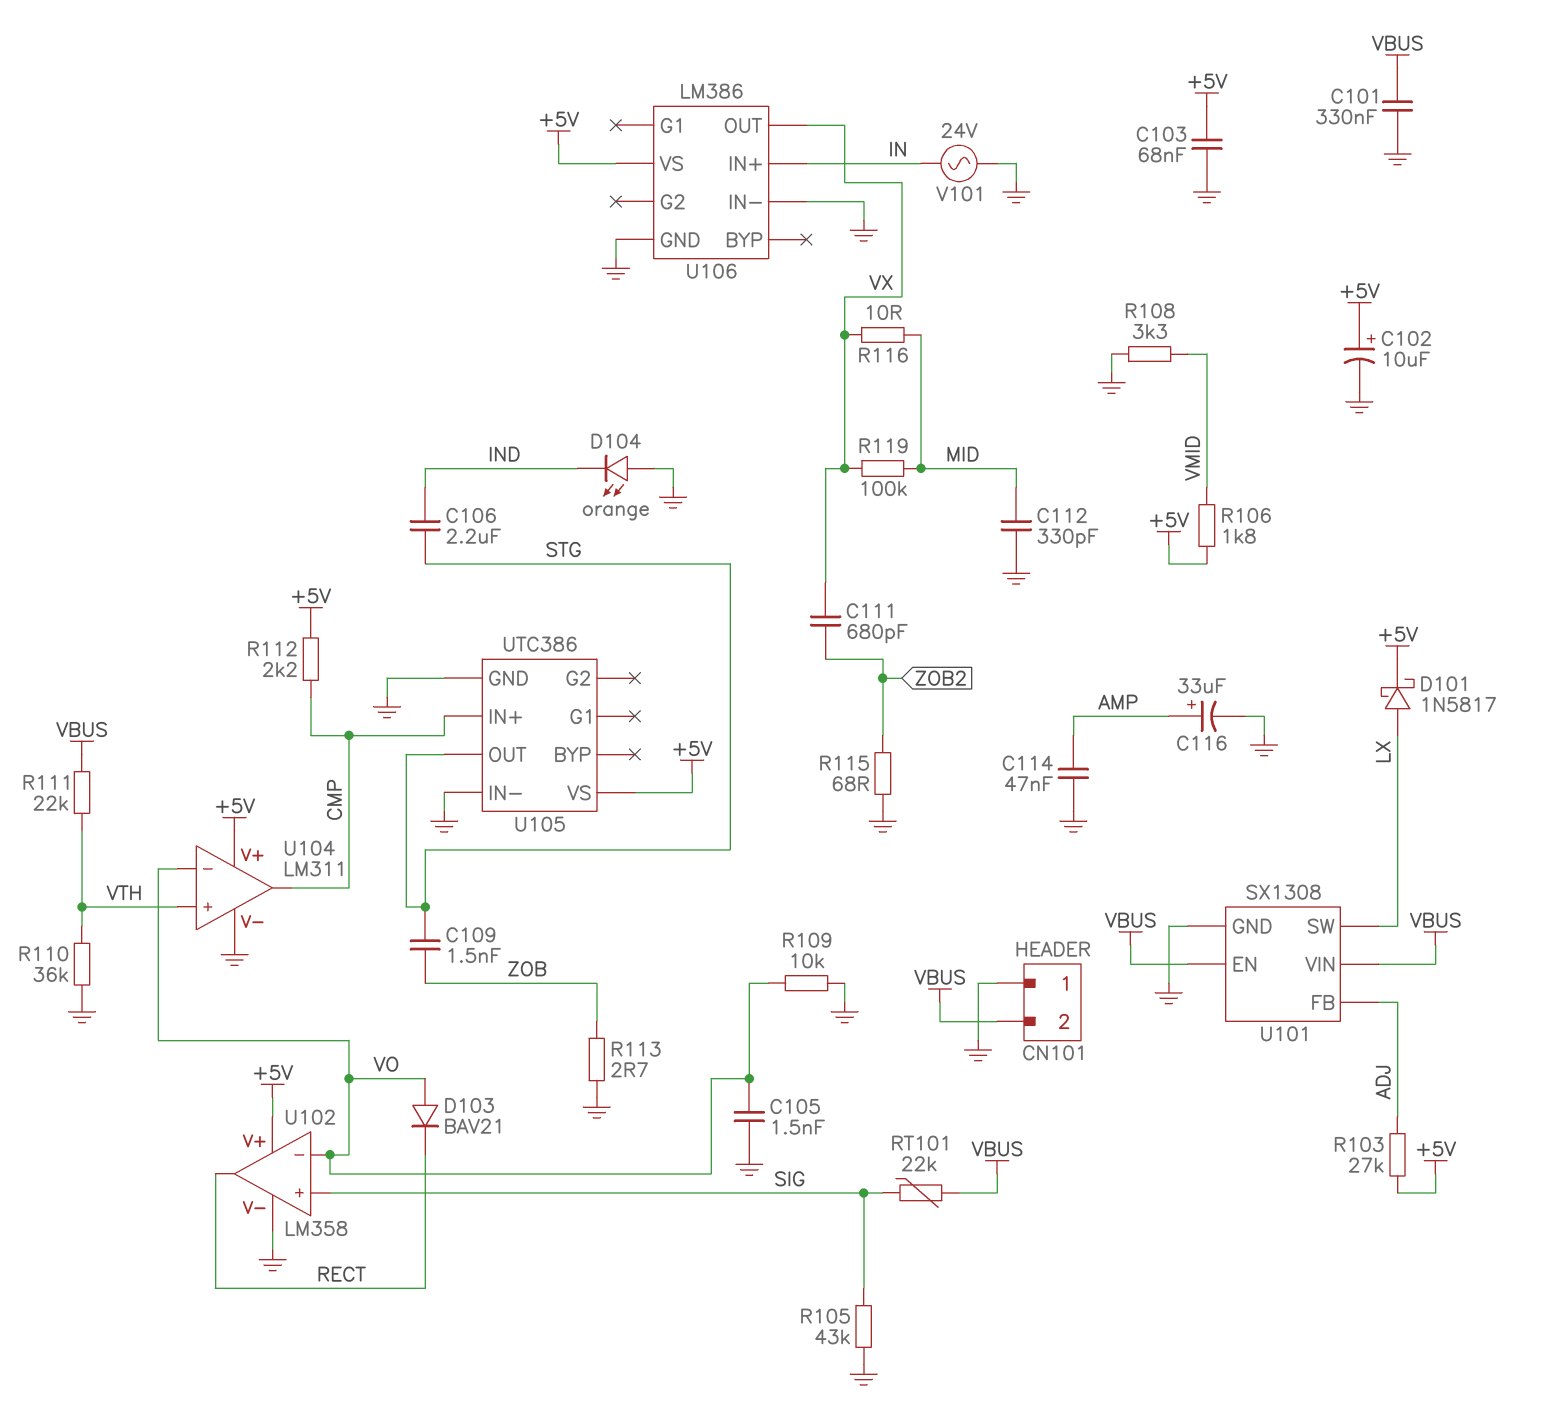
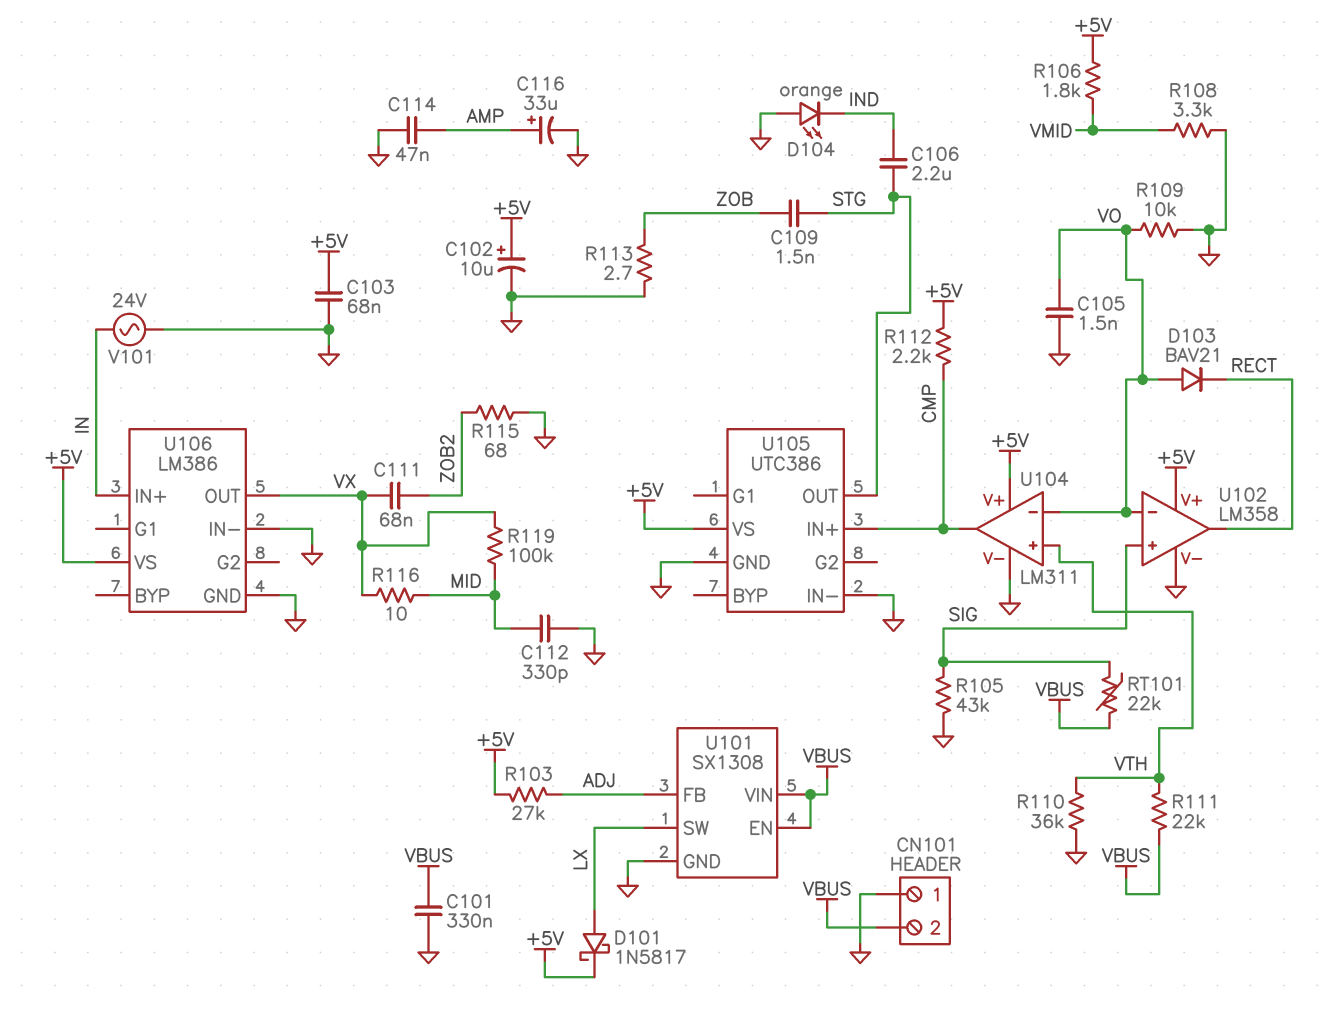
C111: 680pF (VX, ZOB2) -> 68nF (VX, ZOB2)

